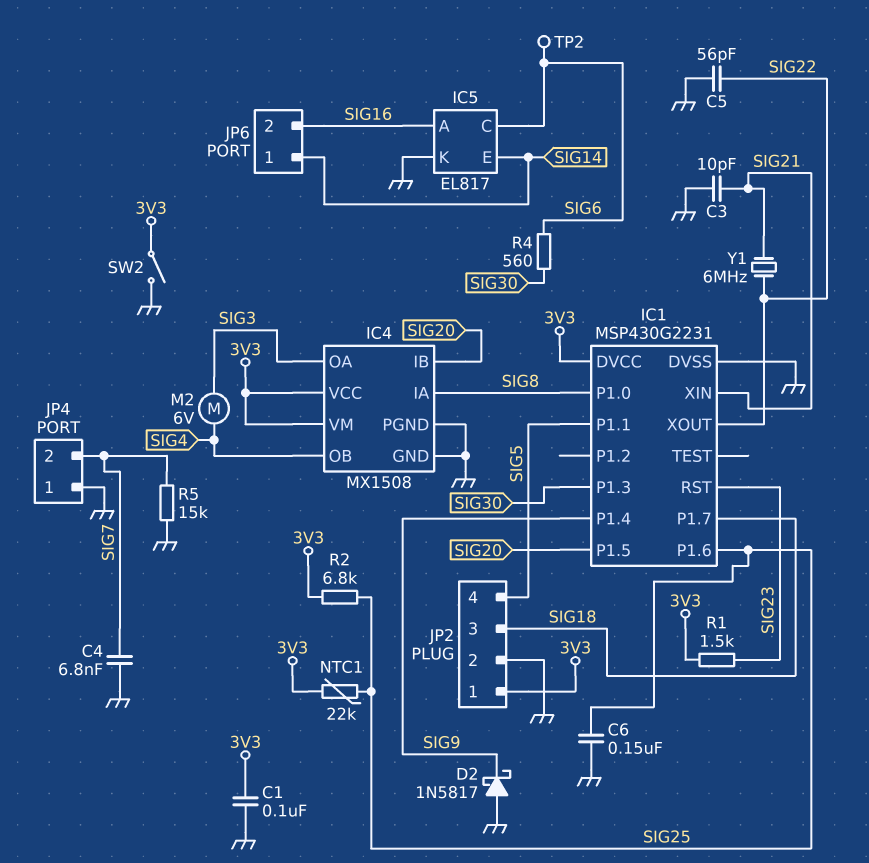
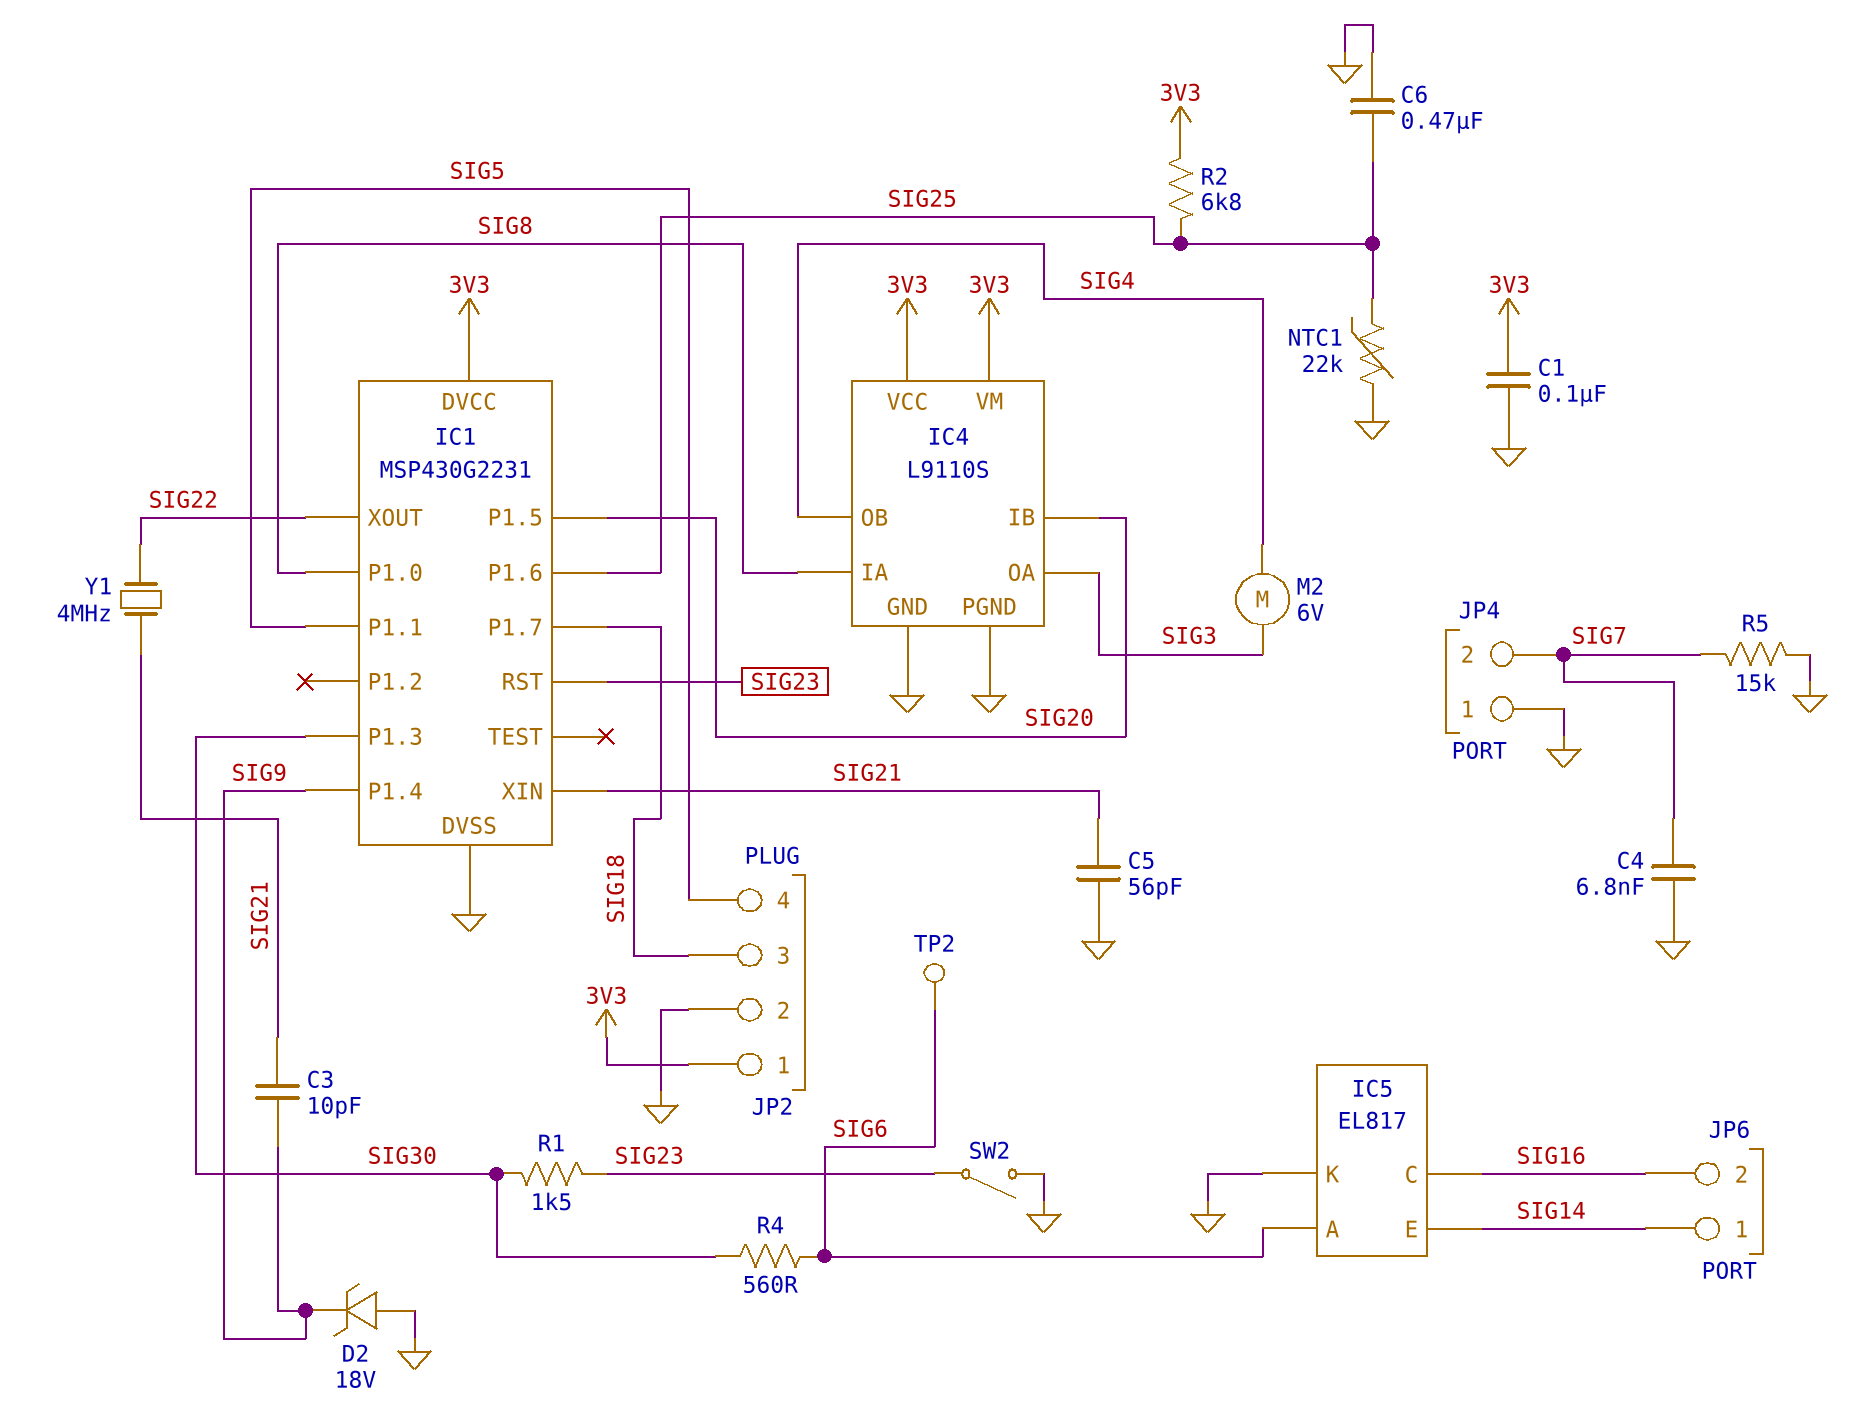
C3: 10pF (GND, SIG21) -> 10pF (SIG9, SIG21)
C5: 56pF (GND, SIG22) -> 56pF (GND, SIG21)
C6: 150nF (GND, SIG25) -> 470nF (GND, SIG25)
D2: schottky 1N5817 (A GND, K SIG9) -> zener 18V (A GND, K SIG9)
IC4: MX1508 -> L9110S
IC5 pin A: SIG16 -> SIG6
IC5 pin C: SIG6 -> SIG16
NTC1: 22k (3V3, SIG25) -> 22k (GND, SIG25)
R1: 1.5k (3V3, SIG23) -> 1.5k (SIG23, SIG30)
SW2: switch (3V3, GND) -> switch (GND, SIG23)
Y1: 6MHz (SIG21, SIG22) -> 4MHz (SIG21, SIG22)

